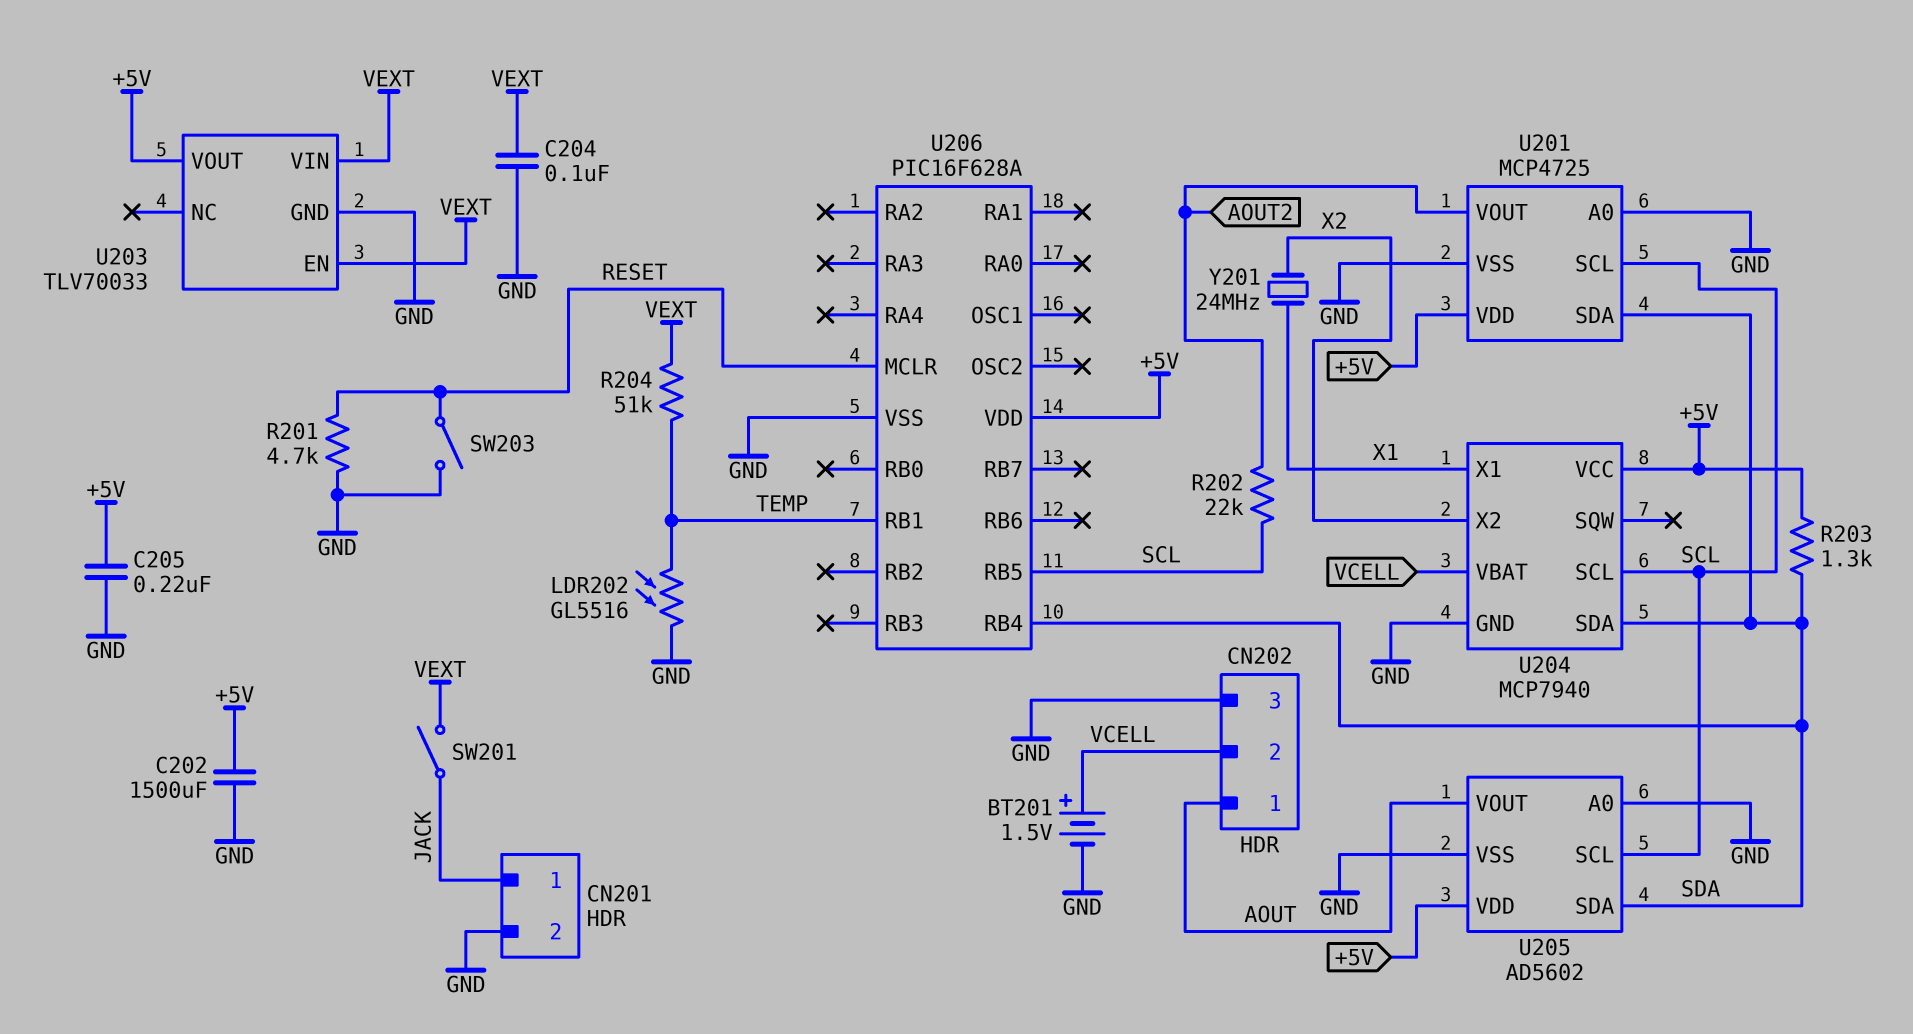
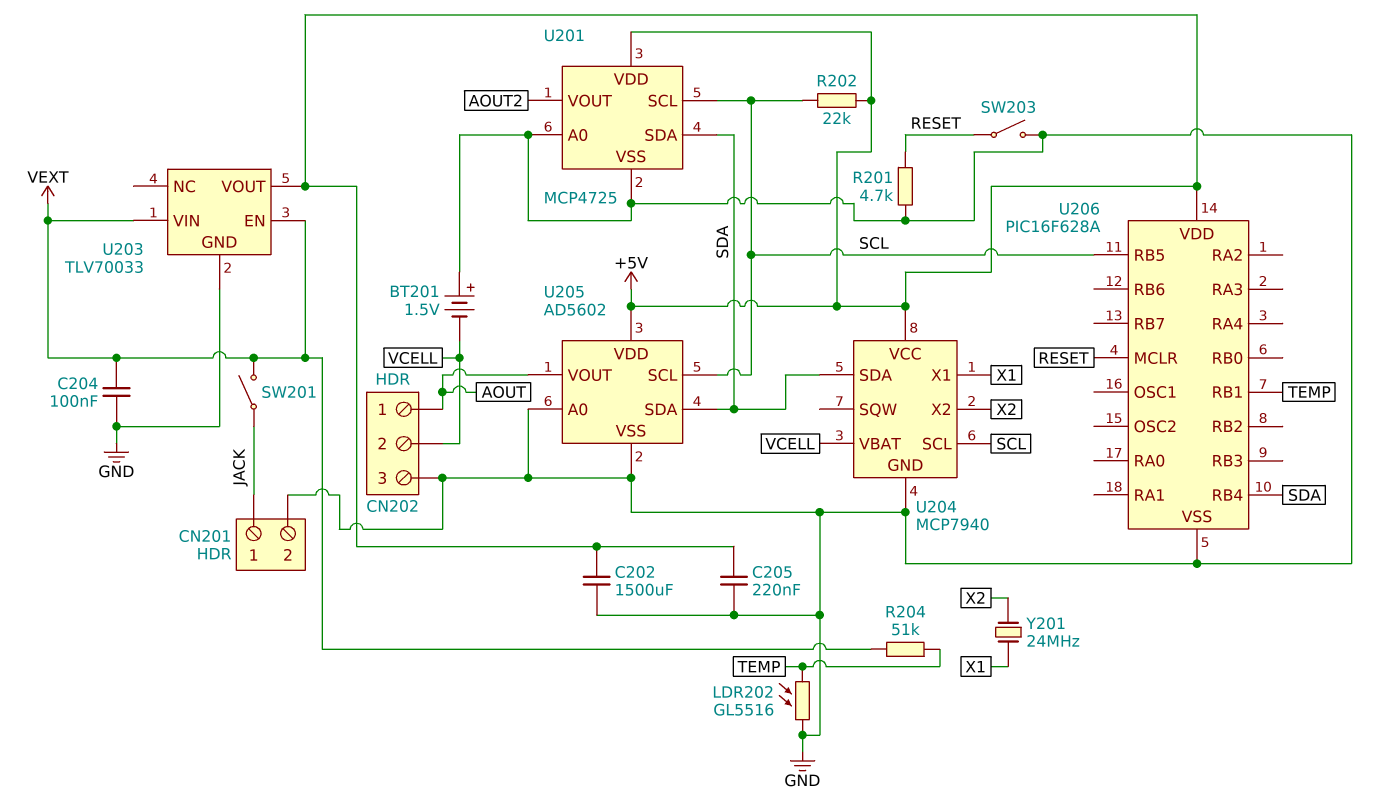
BT201: 1.5V (plus VCELL, minus GND) -> 1.5V (plus GND, minus VCELL)
R202: 22k (AOUT2, SCL) -> 22k (+5V, SCL)
R203: 1.3k (+5V, SDA) -> none

